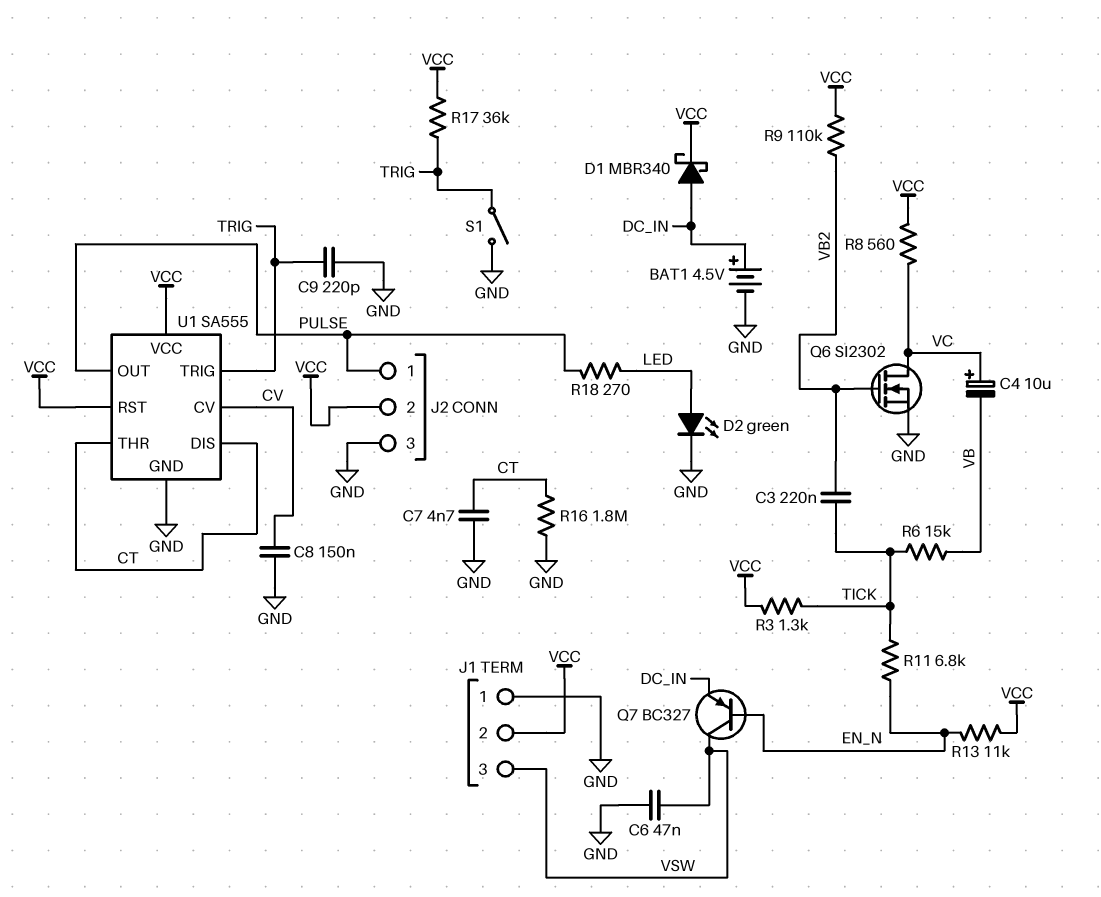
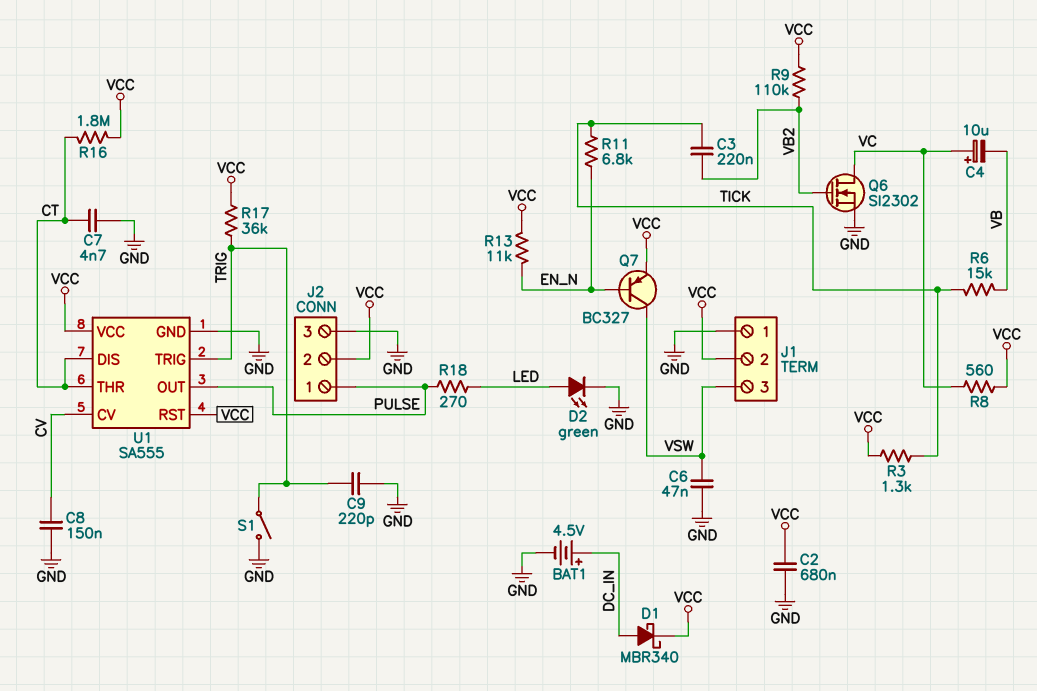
C2: none -> 680nF (GND, VCC)
Q7: PNP BC327 (B EN_N, C VSW, E DC_IN) -> PNP BC327 (B EN_N, C VSW, E VCC)
R16: 1.8M (CT, GND) -> 1.8M (CT, VCC)

